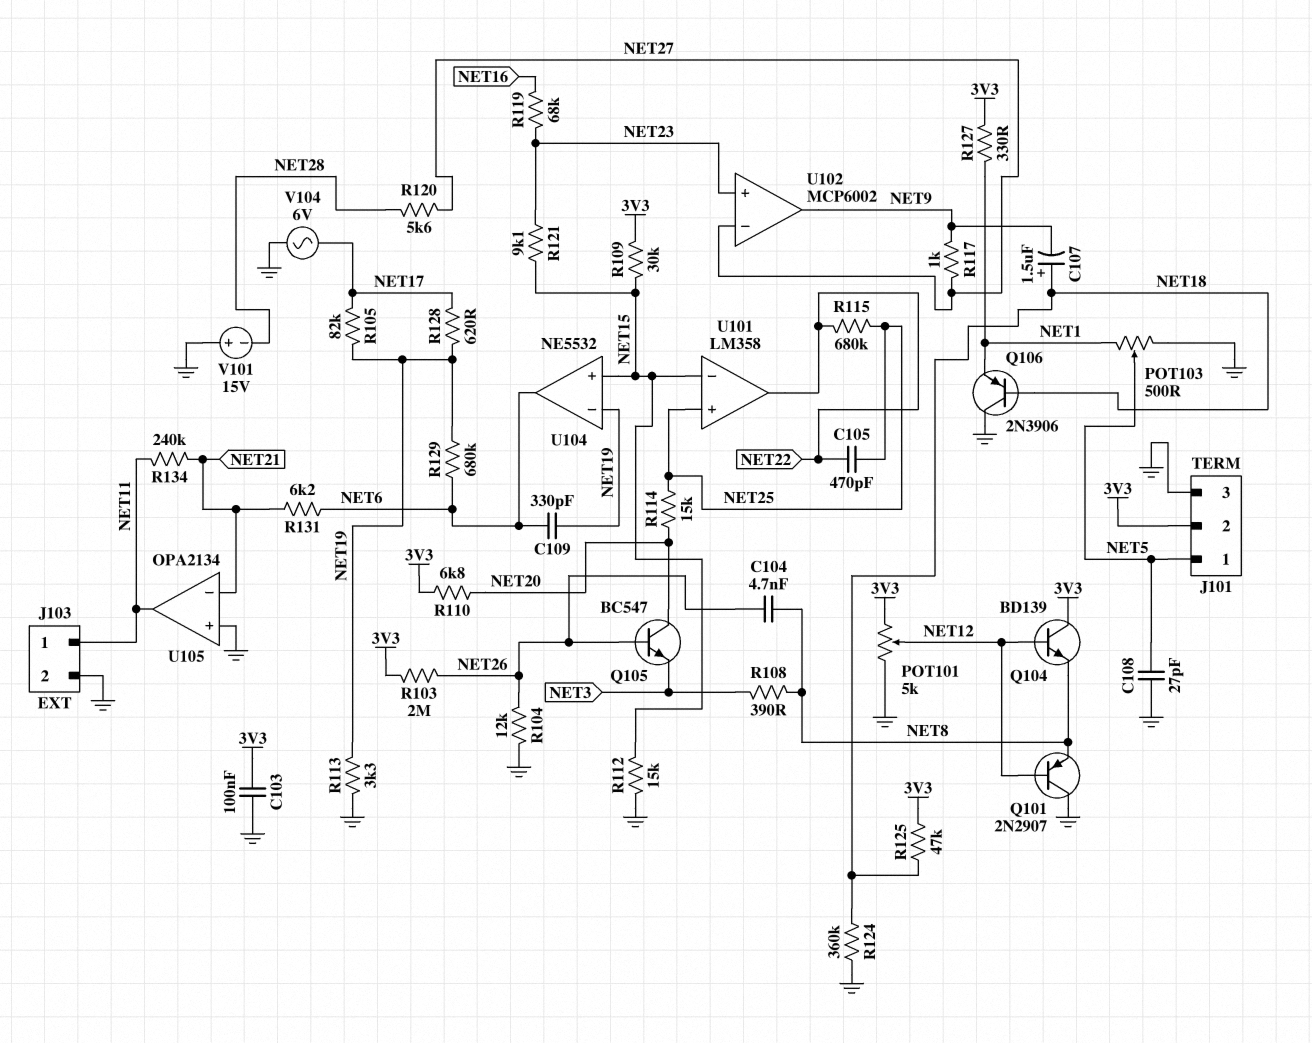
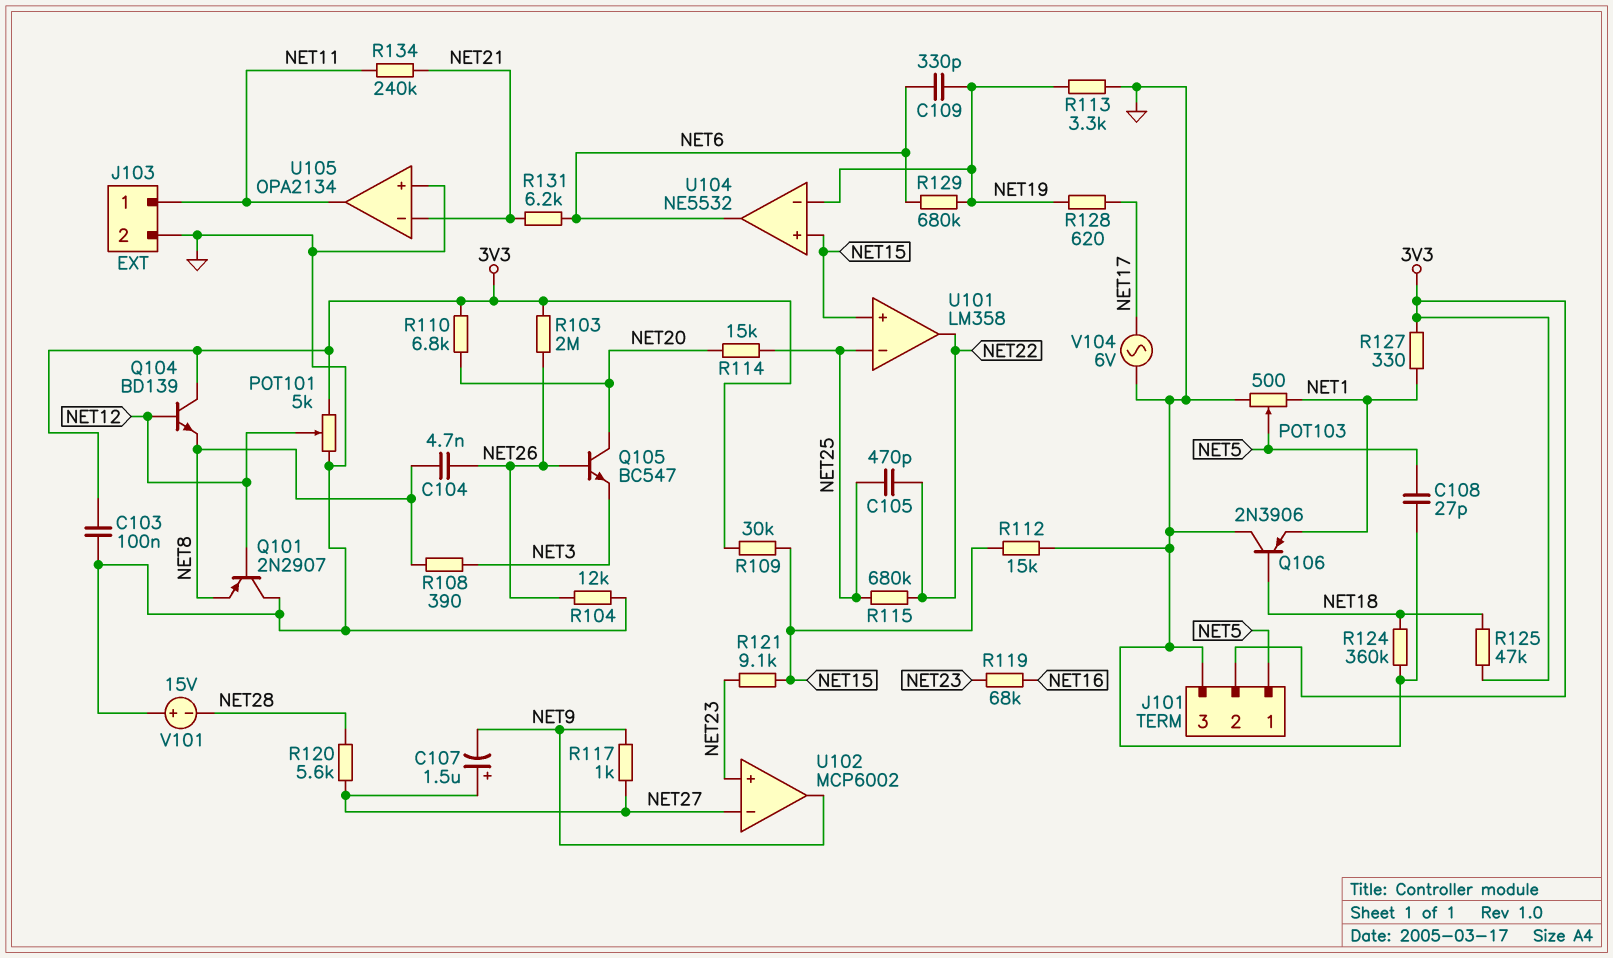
C107: 1.5uF (plus NET18, minus NET9) -> 1.5uF (plus NET27, minus NET9)
R105: 82k (NET17, NET19) -> none
U101 pin in+: NET25 -> NET15
U101 pin in-: NET15 -> NET25

